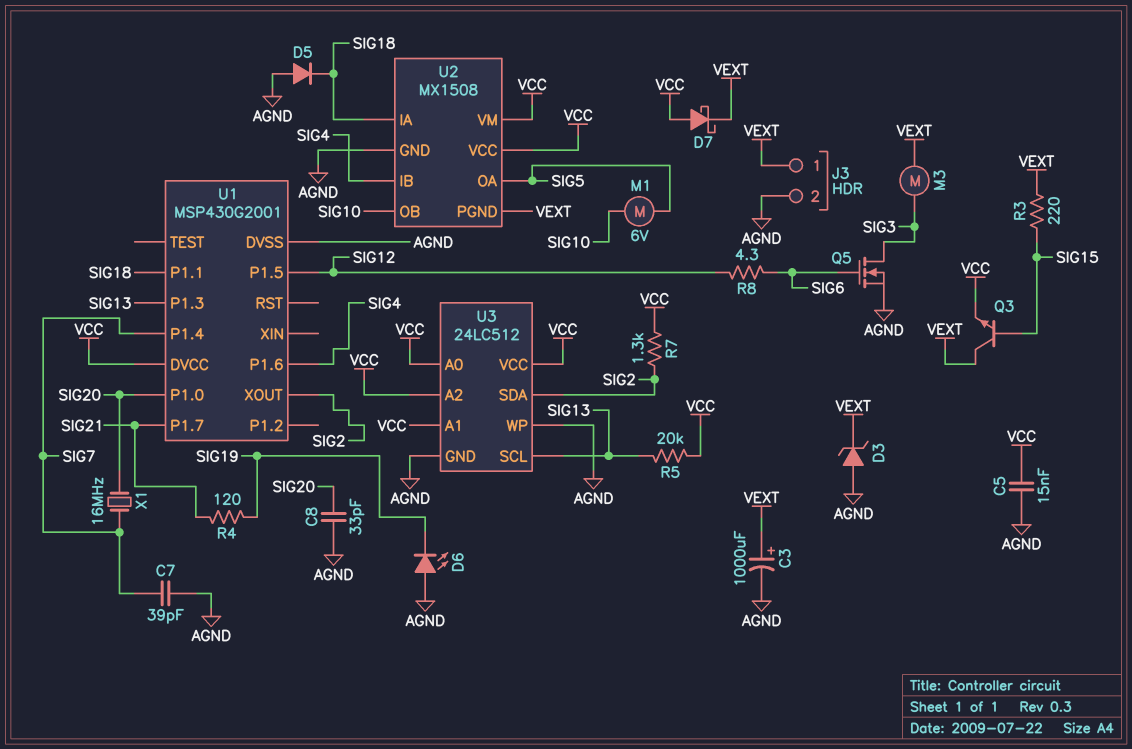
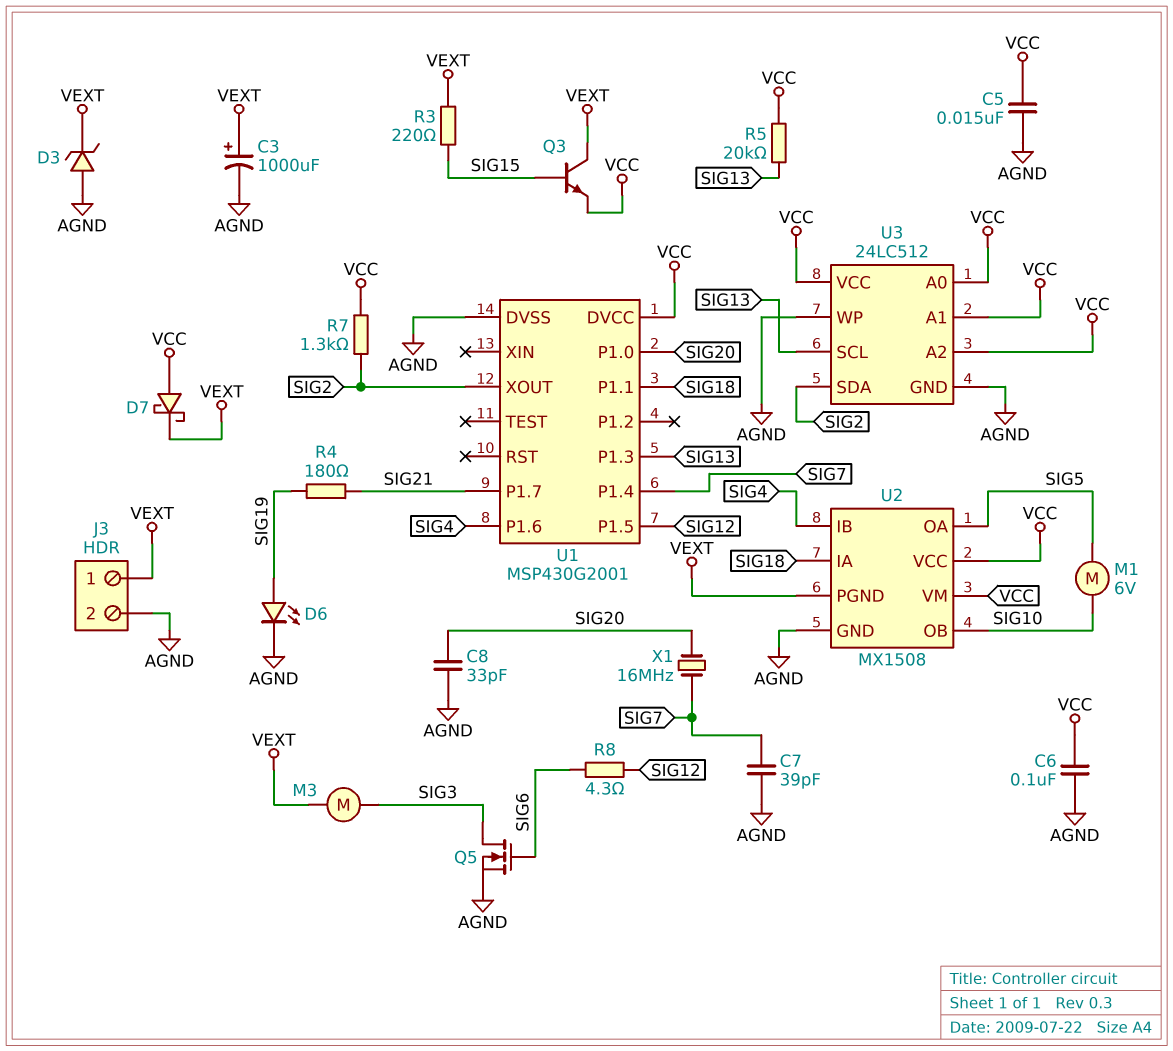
C6: none -> 100nF (AGND, VCC)
D5: diode (A AGND, K SIG18) -> none
D6: LED (A AGND, K SIG19) -> LED (A SIG19, K AGND)
R4: 120 (SIG19, SIG21) -> 180 (SIG19, SIG21)

